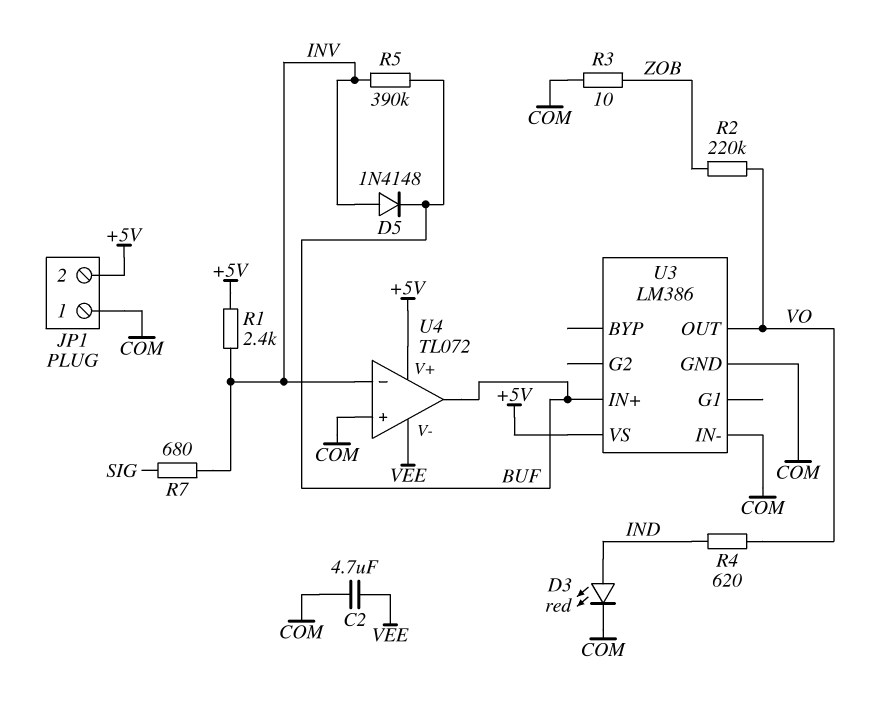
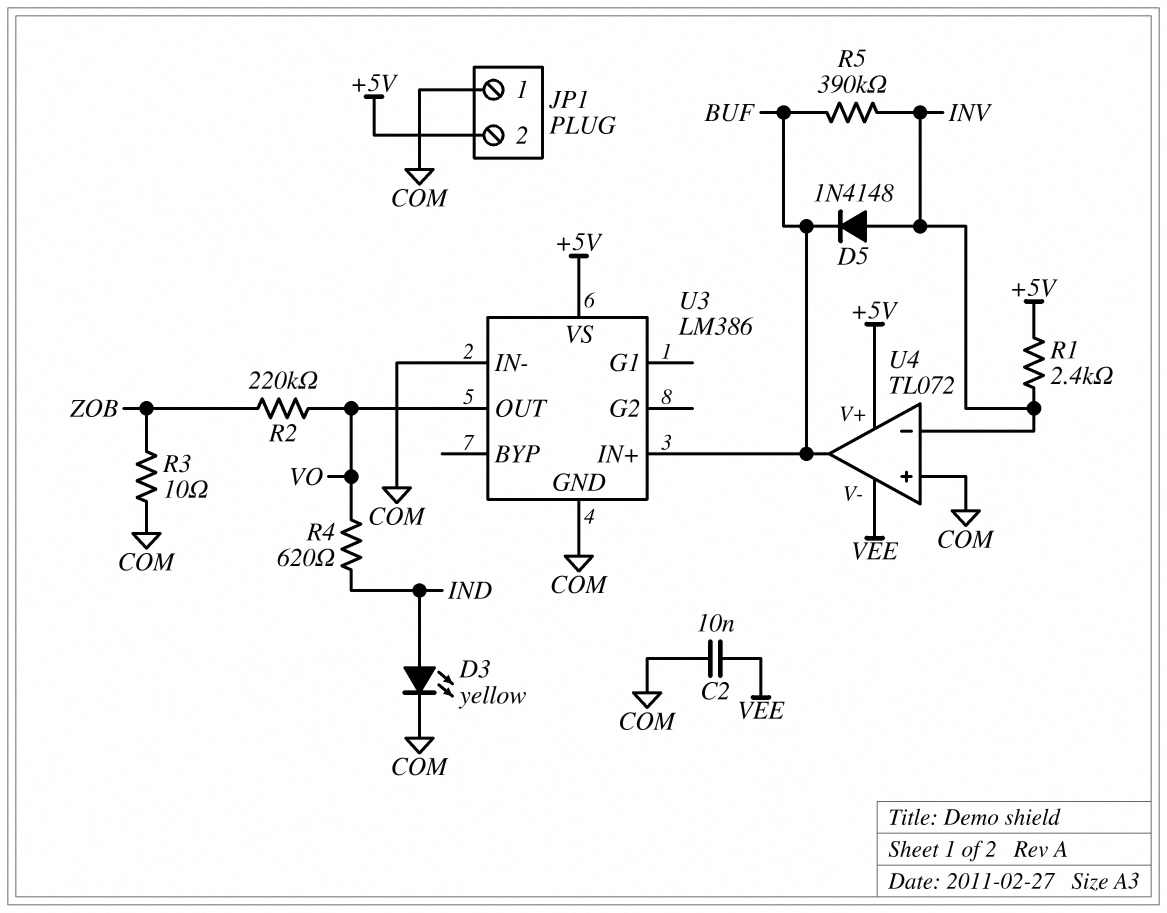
C2: 4.7uF (COM, VEE) -> 10nF (COM, VEE)
D3: LED red (A IND, K COM) -> LED yellow (A IND, K COM)
R7: 680 (INV, SIG) -> none

